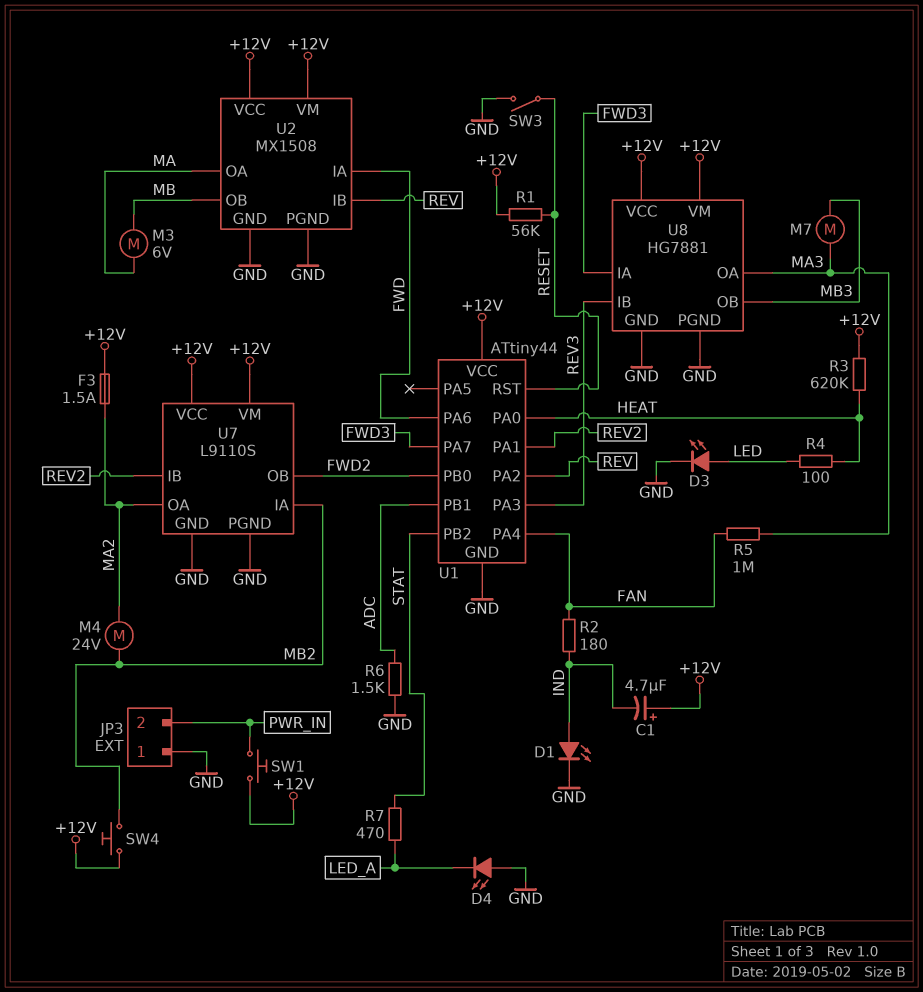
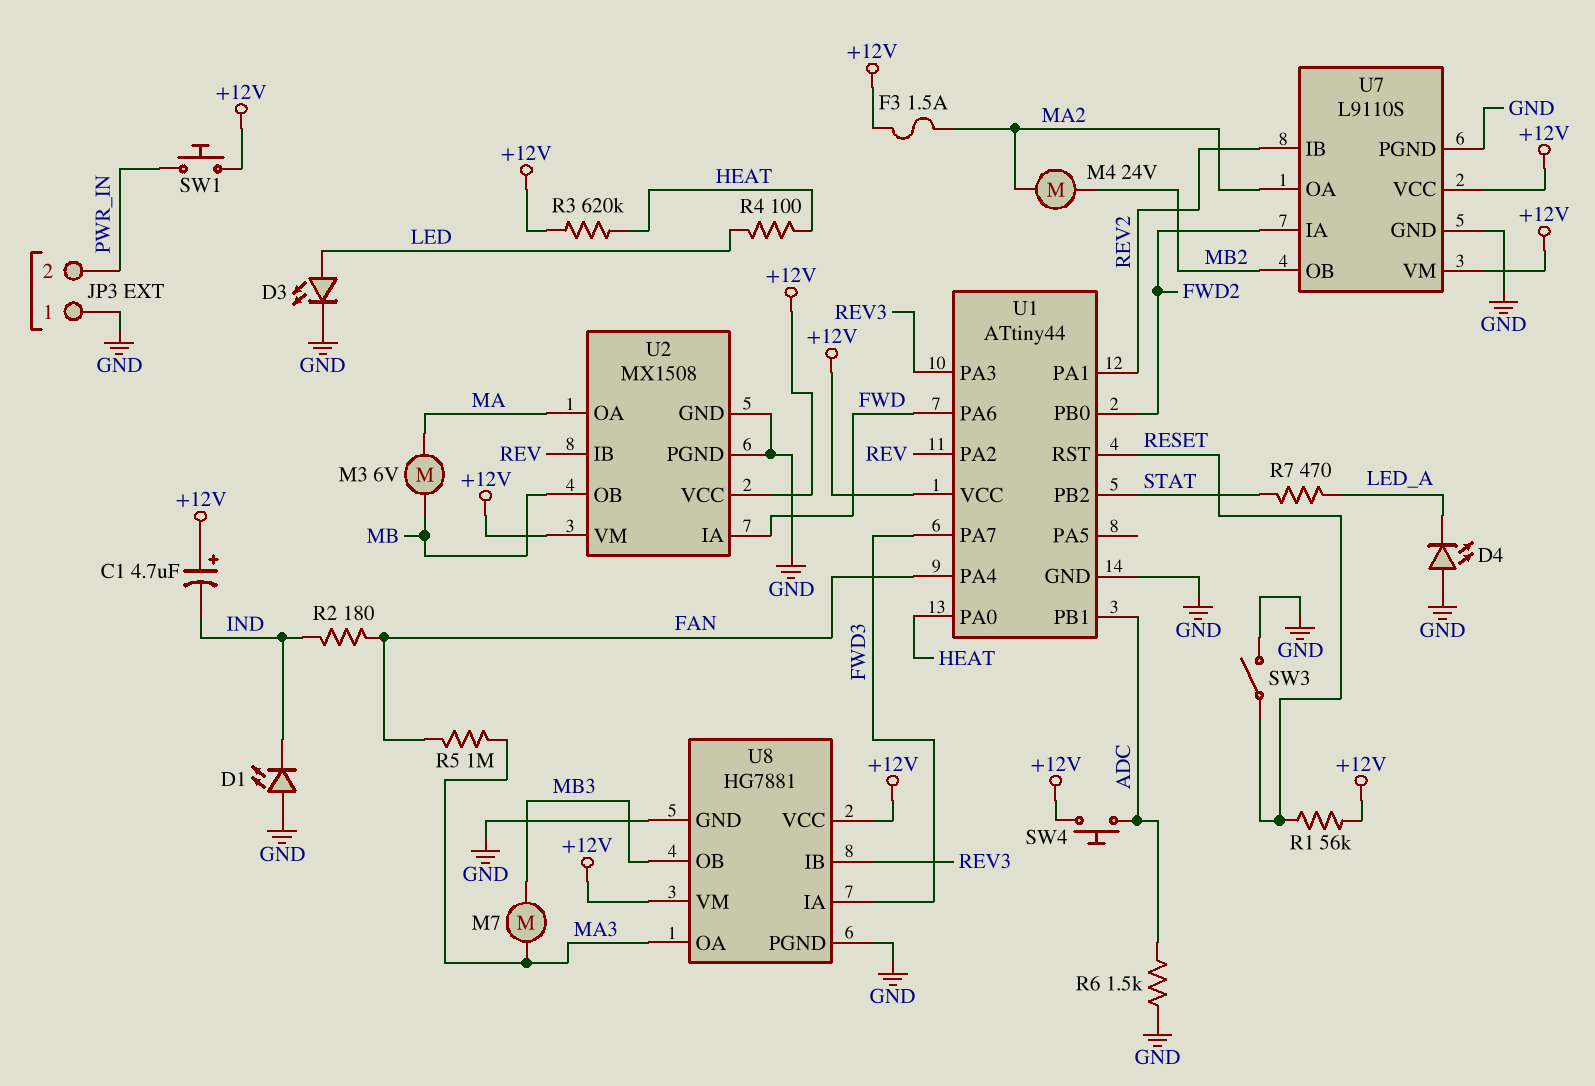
D1: LED (A IND, K GND) -> LED (A GND, K IND)
SW4: button (+12V, MB2) -> button (+12V, ADC)
U7 pin IA: MB2 -> FWD2
U7 pin OB: FWD2 -> MB2

